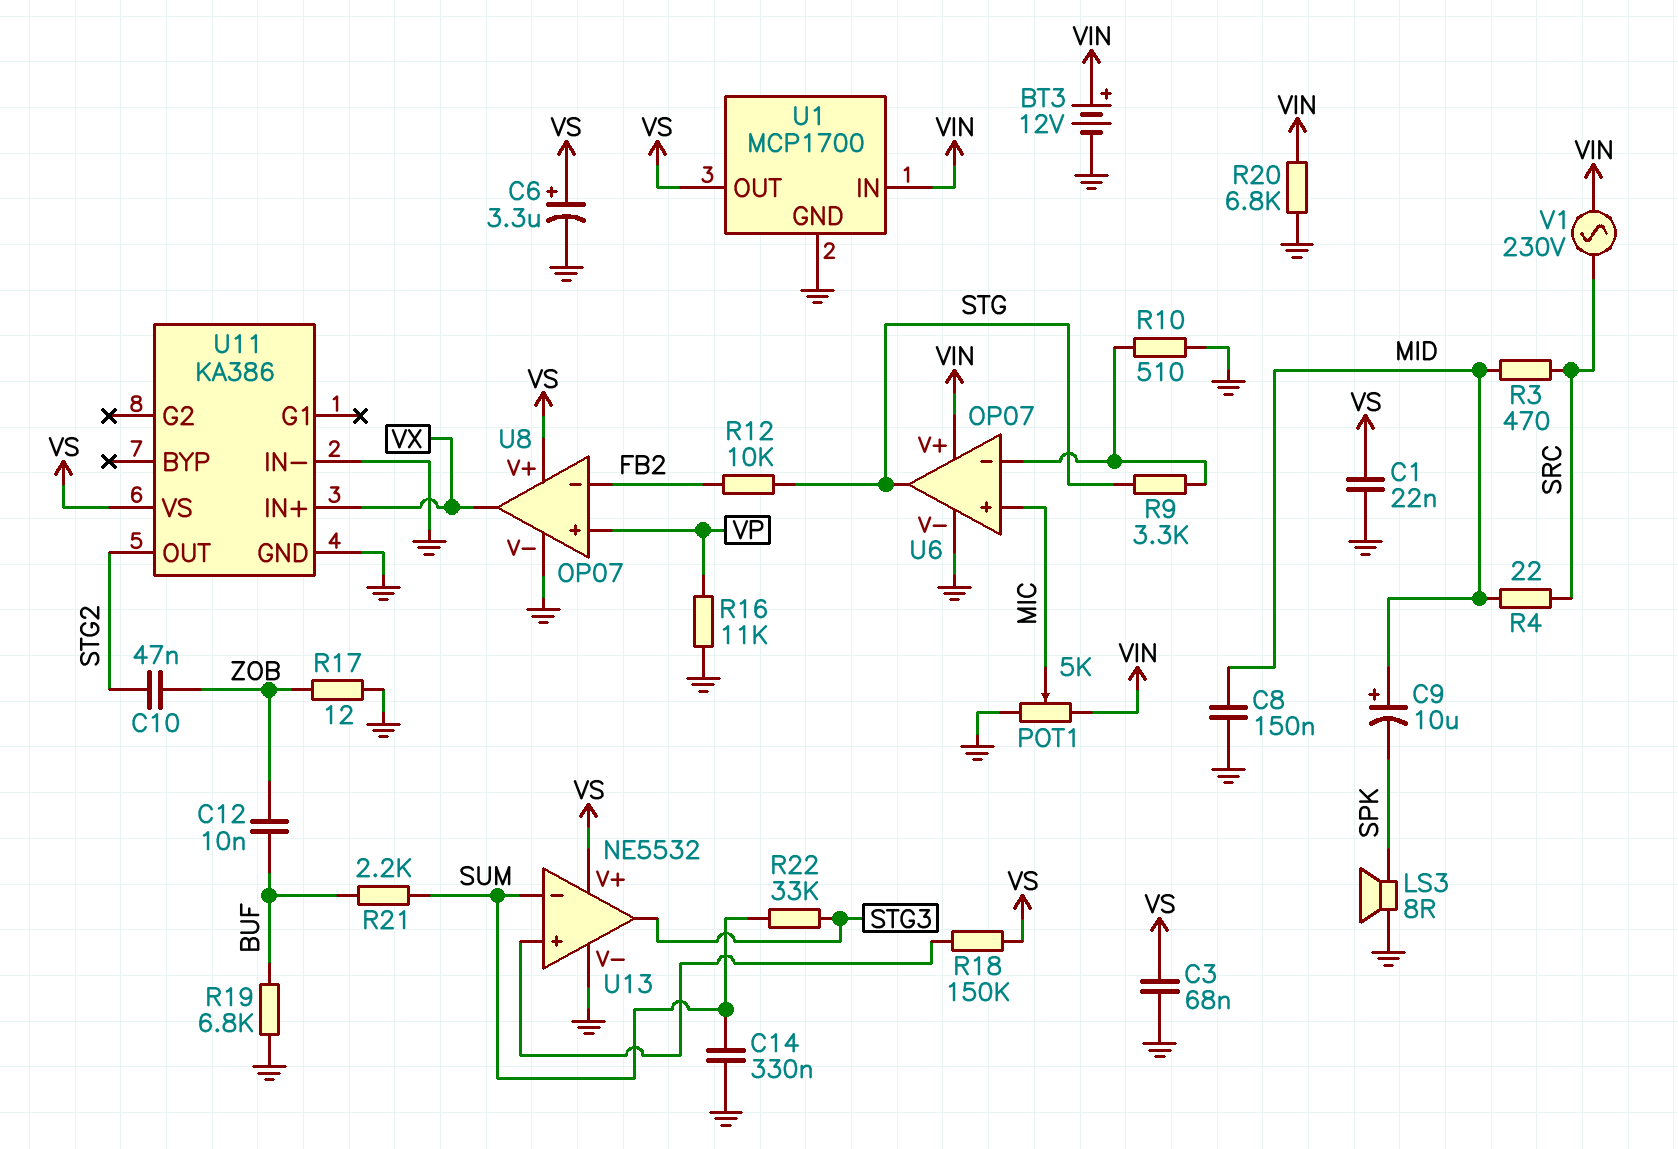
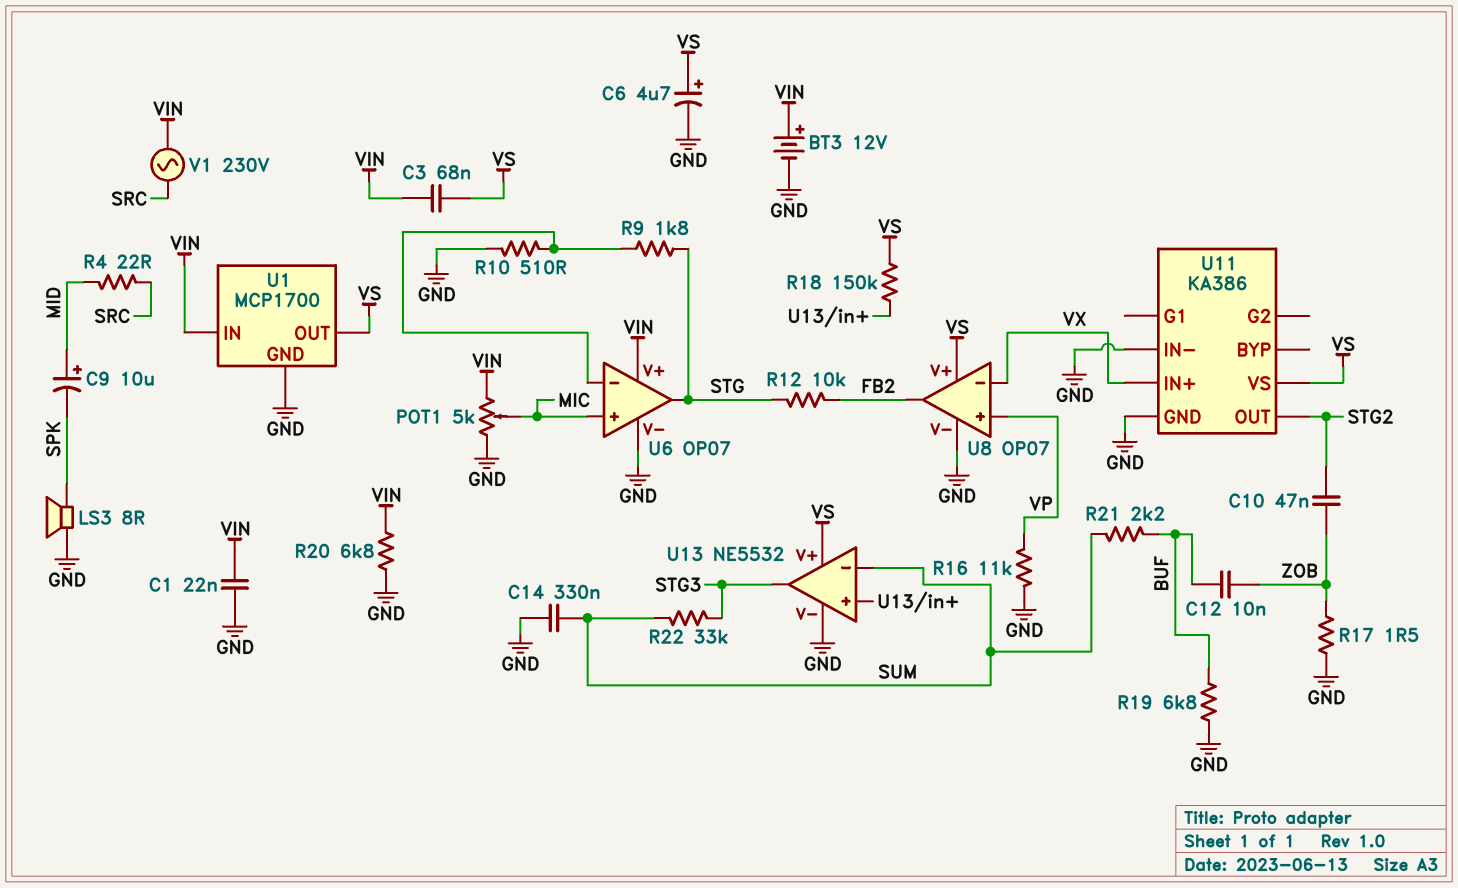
C1: 22nF (GND, VS) -> 22nF (GND, VIN)
C3: 68nF (GND, VS) -> 68nF (VIN, VS)
C6: 3.3uF (plus VS, minus GND) -> 4.7uF (plus VS, minus GND)
C8: 150nF (GND, MID) -> none
R3: 470 (MID, SRC) -> none
R9: 3.3k (STG, U6/in-) -> 1.8k (STG, U6/in-)
R17: 12 (GND, ZOB) -> 1.5 (GND, ZOB)
U8 pin in-: FB2 -> VX
U8 pin out: VX -> FB2

